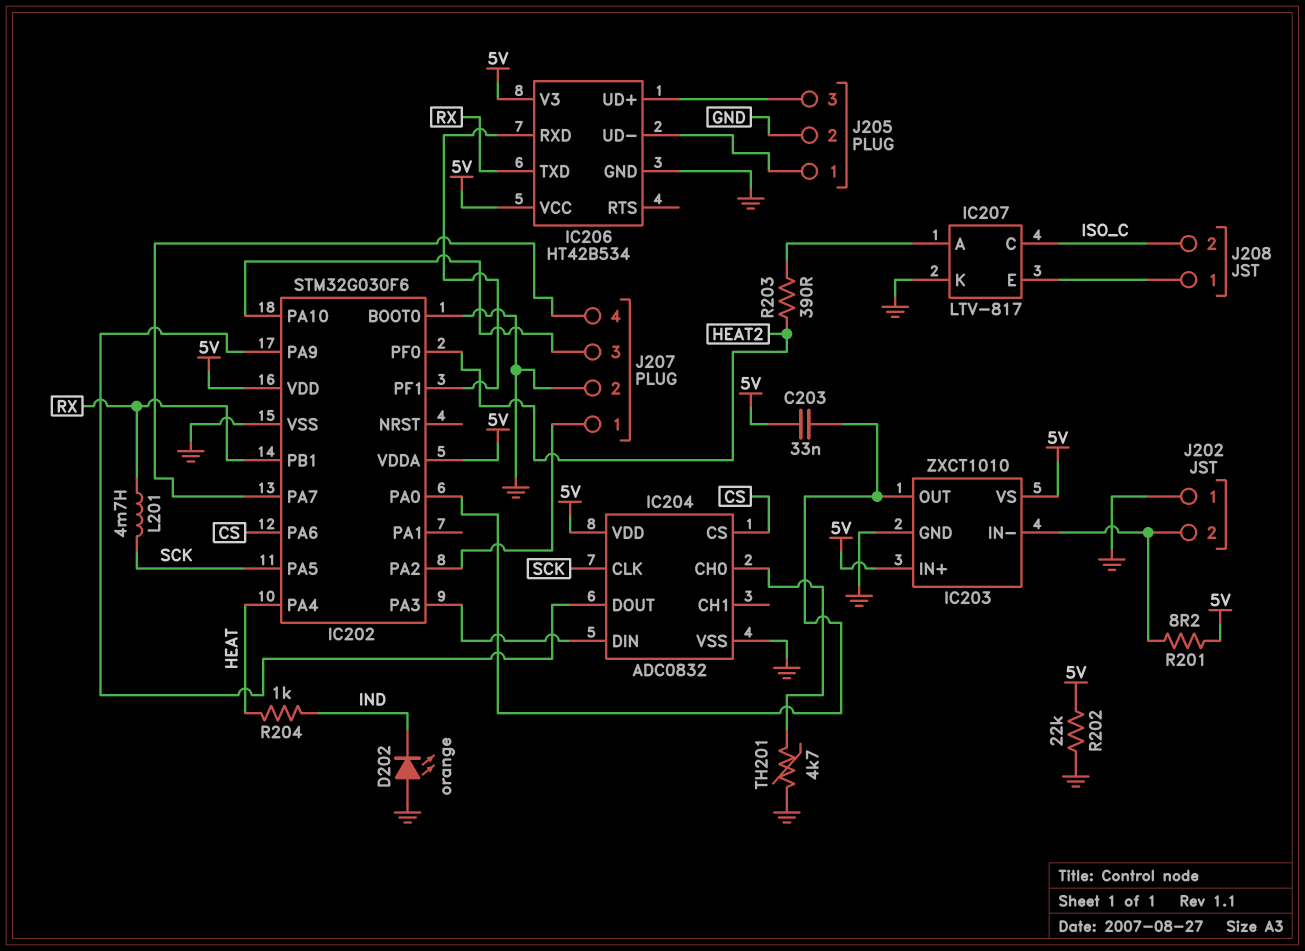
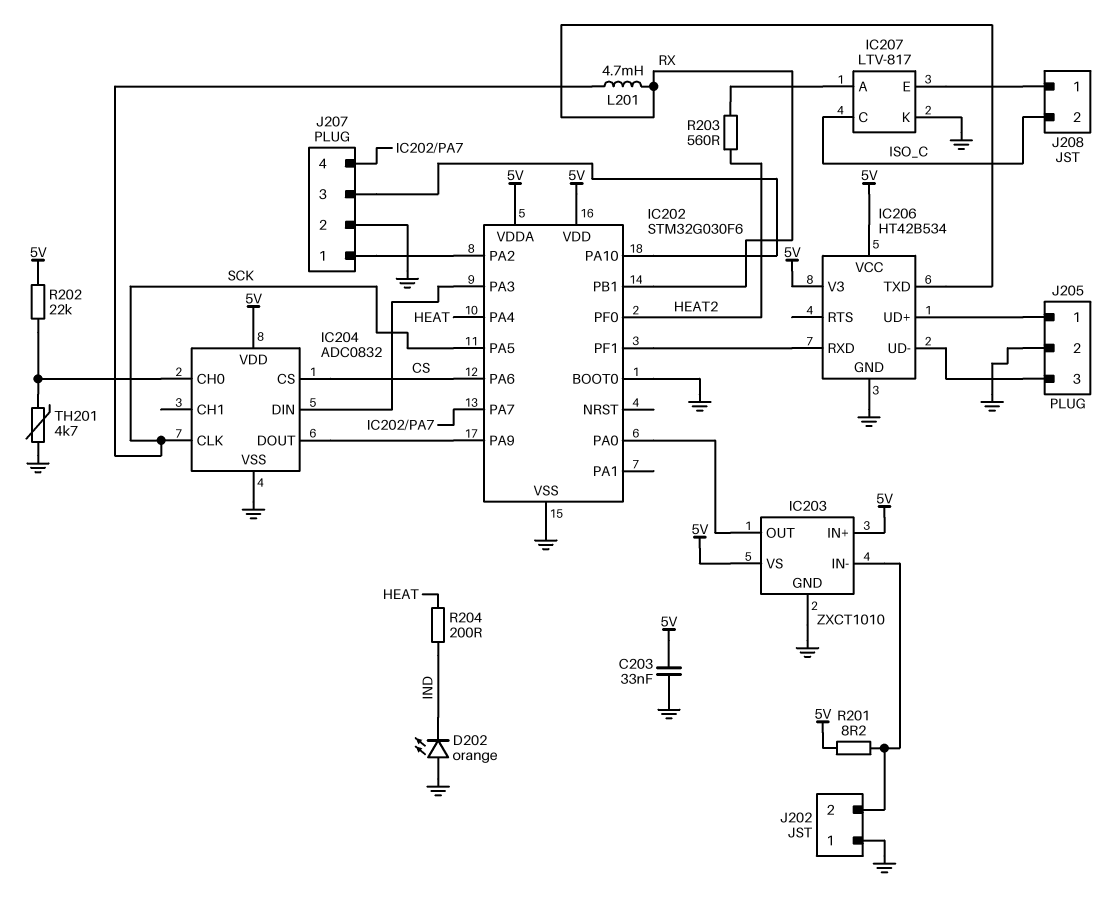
C203: 33nF (5V, IC202/PA0) -> 33nF (5V, GND)
J205 pin 1: IC206/UD- -> IC206/UD+
J205 pin 3: IC206/UD+ -> IC206/UD-
R202: 22k (5V, GND) -> 22k (5V, IC204/CH0)
R203: 390 (HEAT2, IC207/A) -> 560 (HEAT2, IC207/A)
R204: 1k (HEAT, IND) -> 200 (HEAT, IND)

